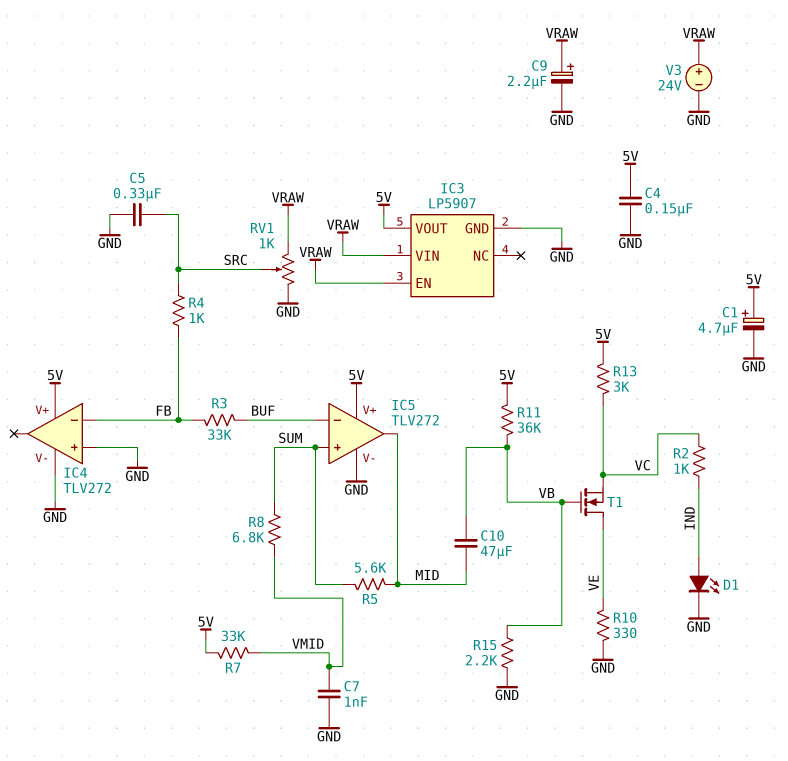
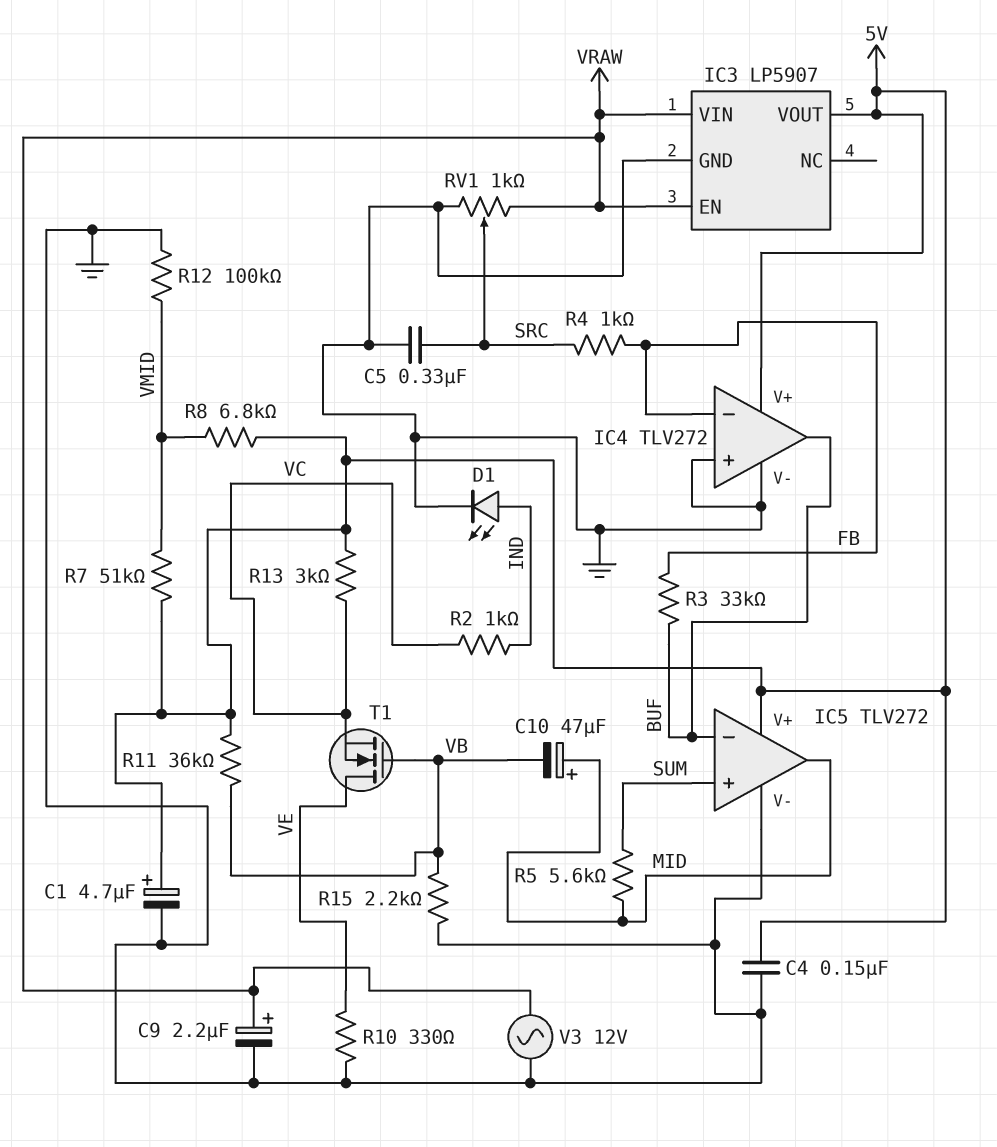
C7: 1nF (GND, VMID) -> none
C10: 47uF (MID, VB) -> 47uF (plus MID, minus VB)
IC4 pin out: none -> BUF
R7: 33k (5V, VMID) -> 51k (5V, VMID)
R8: 6.8k (SUM, VMID) -> 6.8k (5V, VMID)
R12: none -> 100k (GND, VMID)
V3: 24V (plus VRAW, minus GND) -> AC 12V (GND, VRAW)

